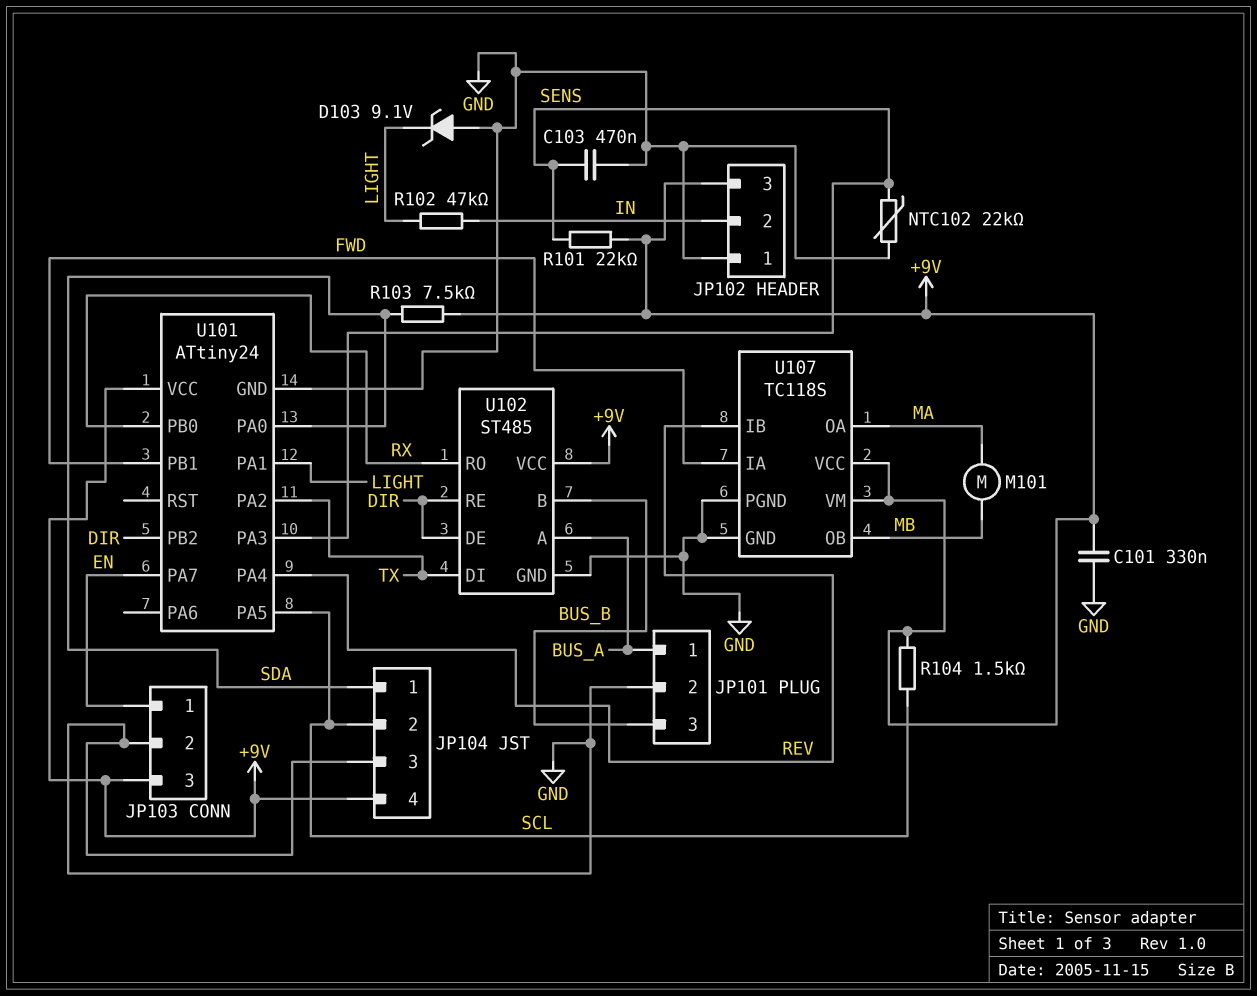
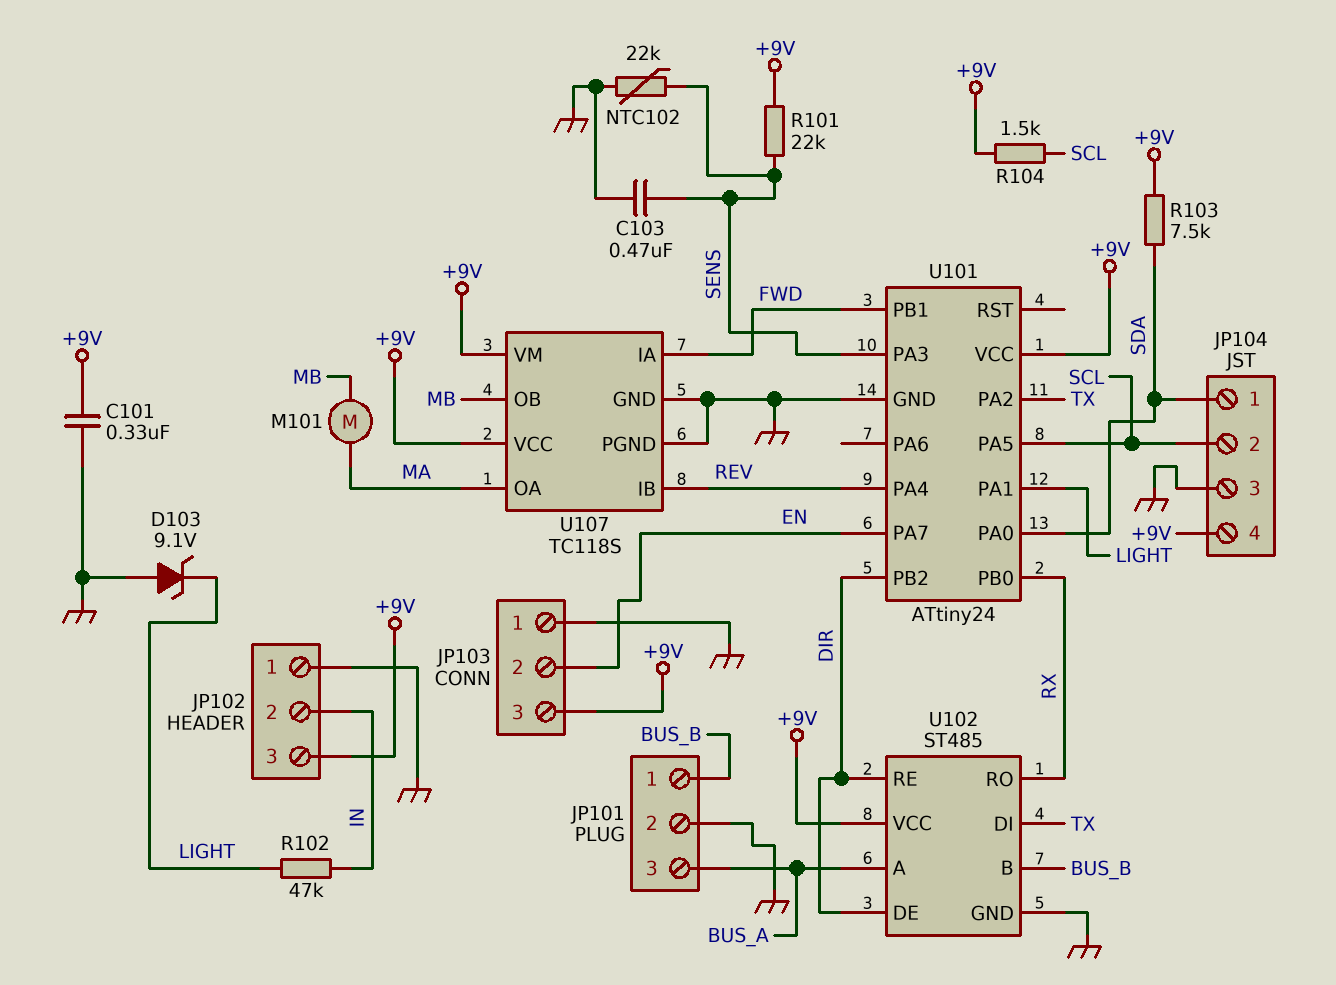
JP101 pin 1: BUS_A -> BUS_B
JP101 pin 3: BUS_B -> BUS_A
JP103 pin 1: EN -> GND
JP103 pin 2: GND -> EN

